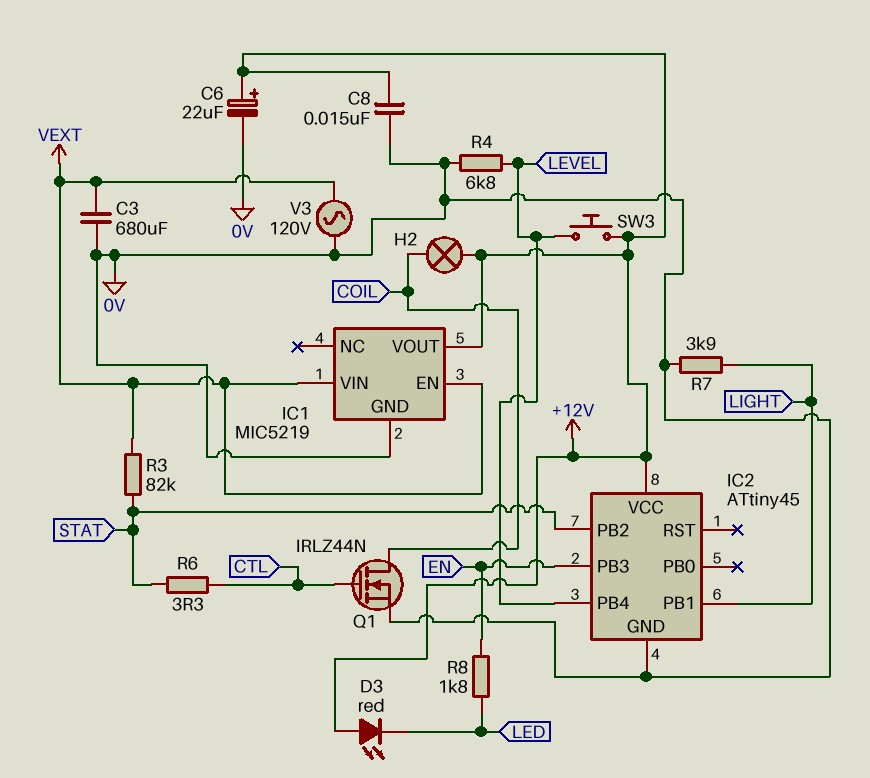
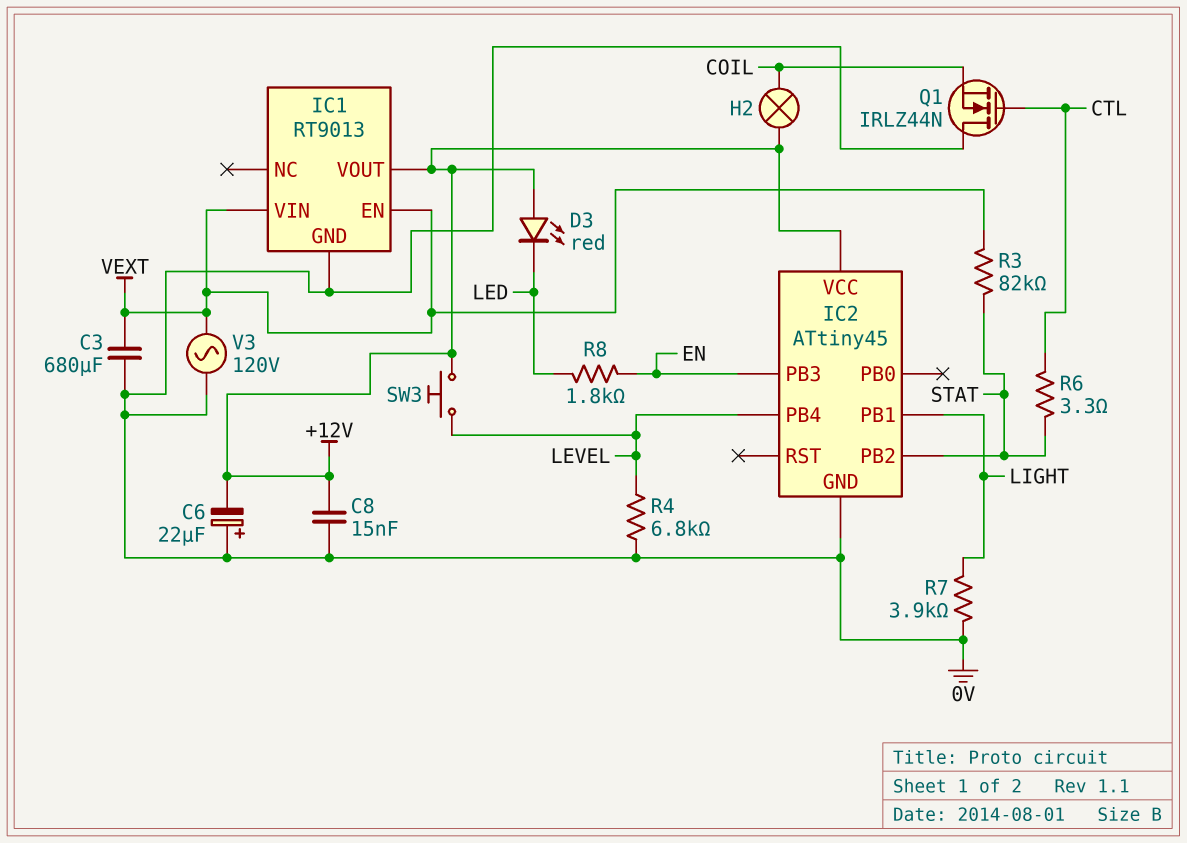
C6: 22uF (plus +12V, minus 0V) -> 22uF (plus 0V, minus +12V)
IC1: MIC5219 -> RT9013
Q1: NMOS IRLZ44N (G CTL, D COIL, S 0V) -> NMOS IRLZ44N (G CTL, D 0V, S COIL)

